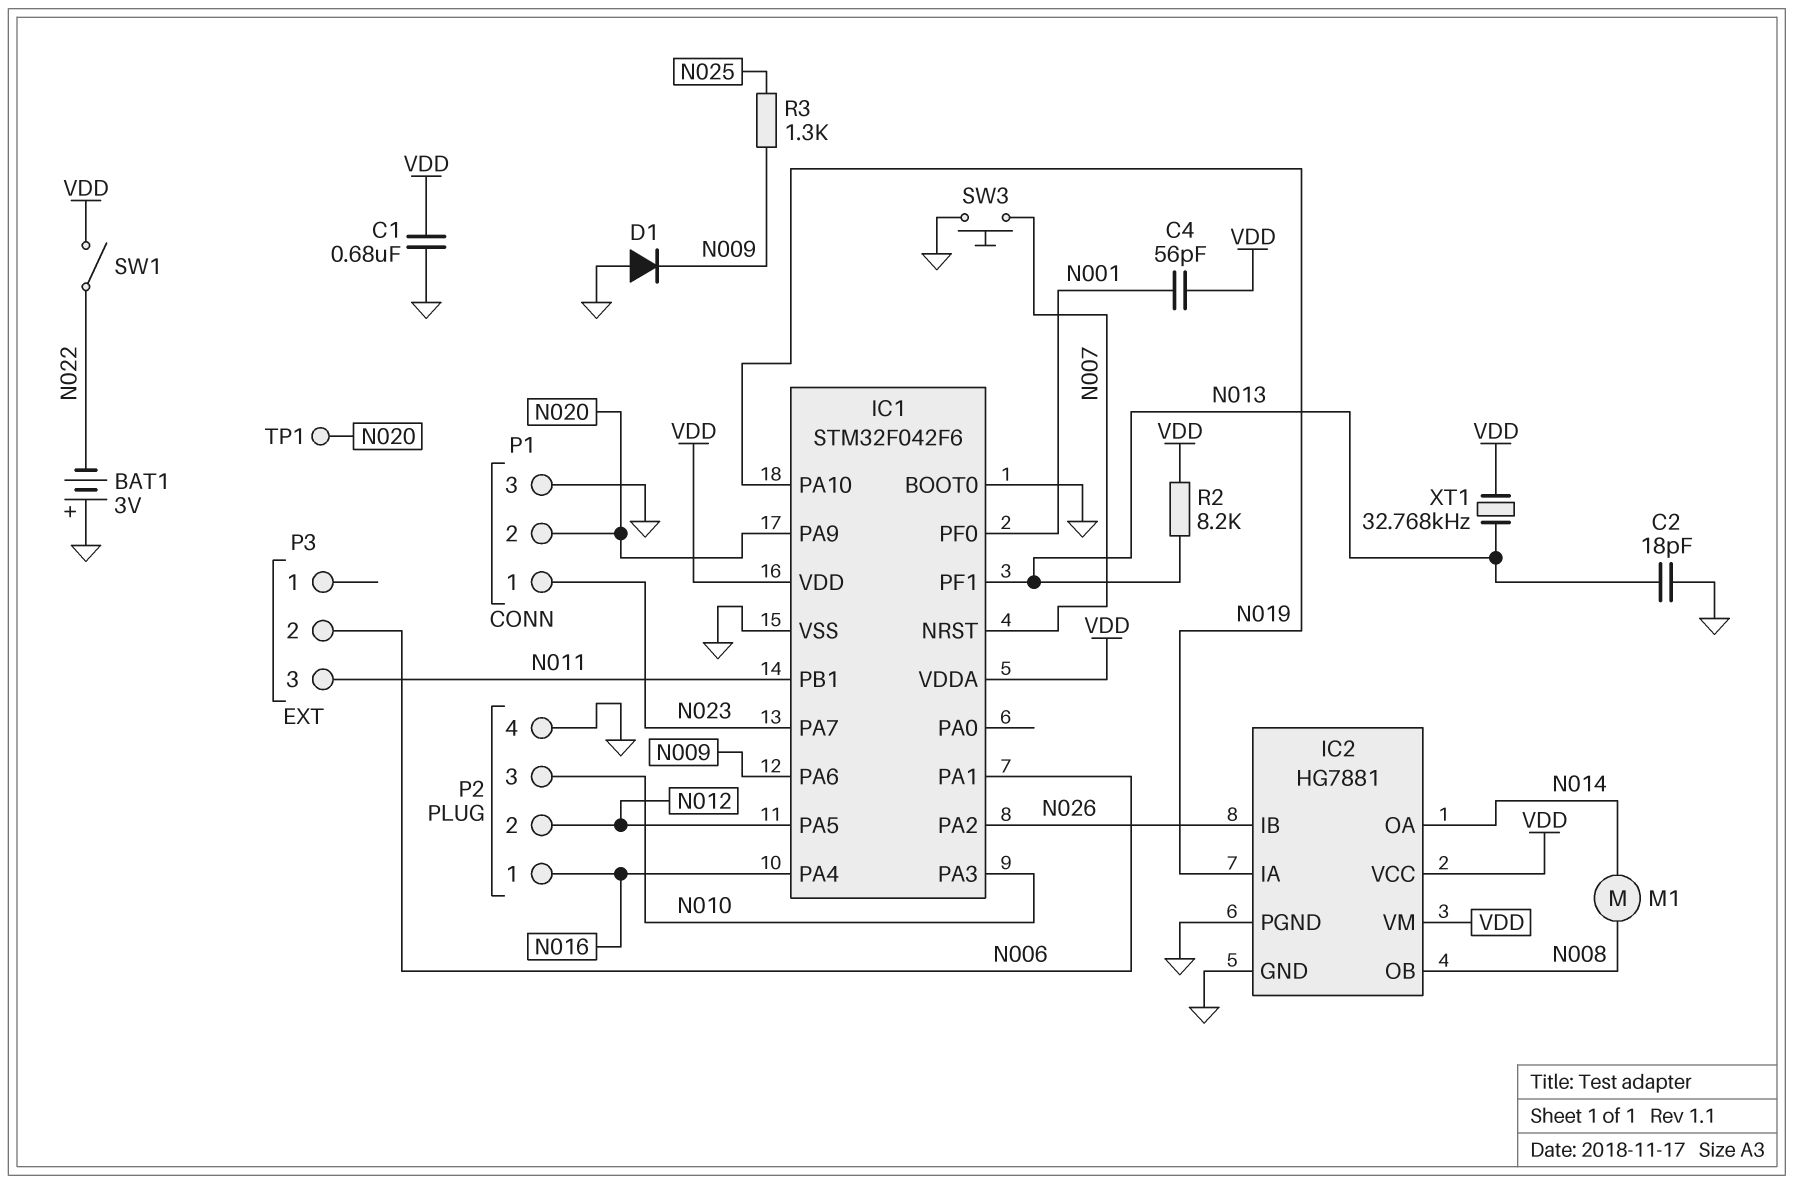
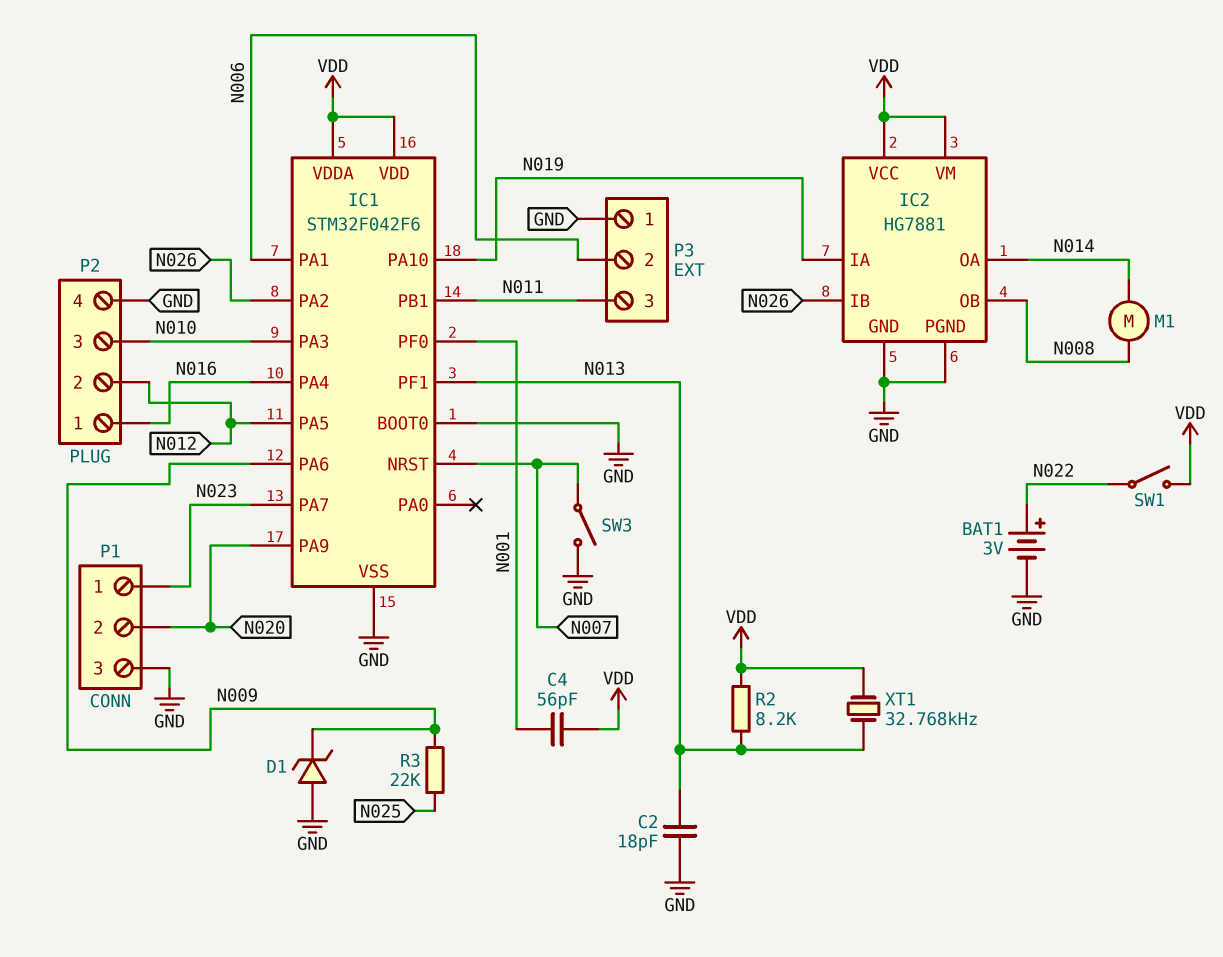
BAT1: 3V (plus GND, minus N022) -> 3V (plus N022, minus GND)
C1: 680nF (GND, VDD) -> none
D1: diode (A GND, K N009) -> zener (A GND, K N009)
P3 pin 1: none -> GND
R3: 1.3k (N009, N025) -> 22k (N009, N025)
SW3: button (GND, N007) -> switch (GND, N007)
TP1: test point (N020) -> none

